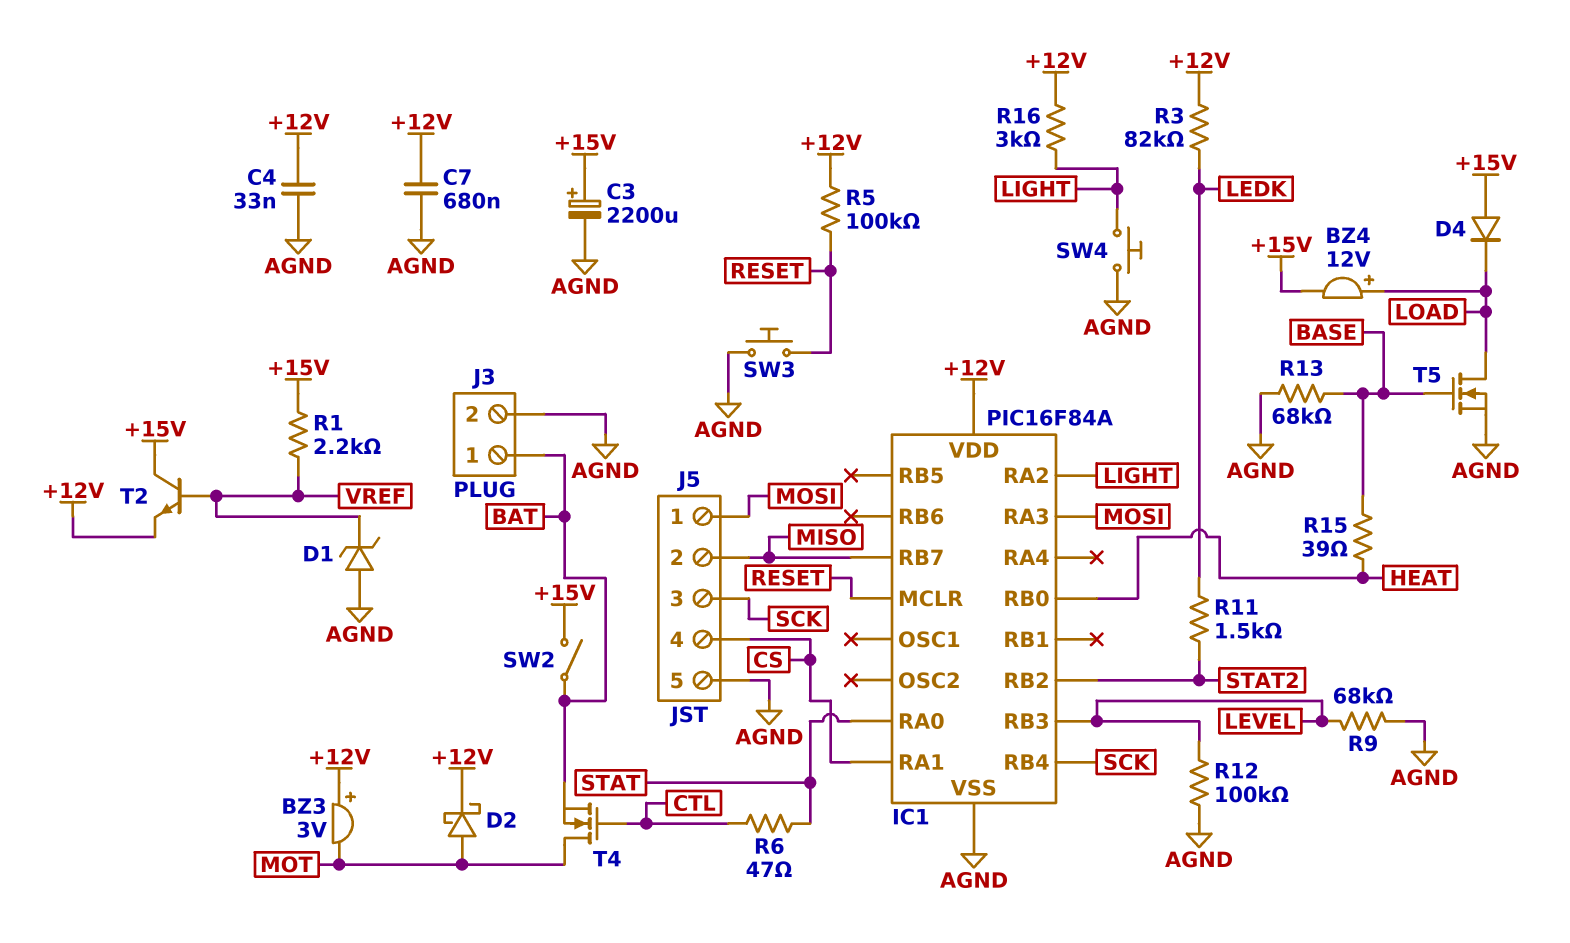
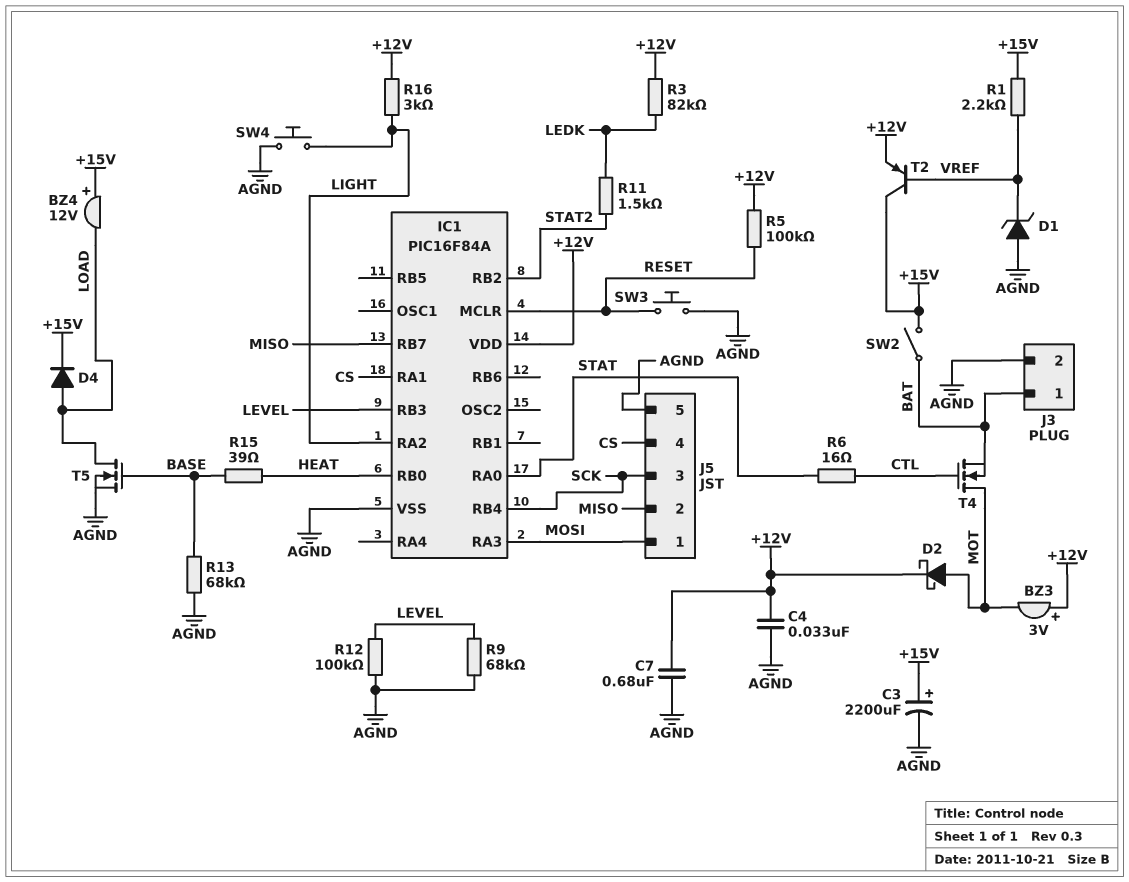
BZ4: buzzer 12V (plus LOAD, minus +15V) -> buzzer 12V (plus +15V, minus LOAD)
D4: diode (A +15V, K LOAD) -> diode (A LOAD, K +15V)
R6: 47 (CTL, STAT) -> 16 (CTL, STAT)
T2: NPN (B VREF, C +15V, E +12V) -> PNP (B VREF, C +15V, E +12V)

